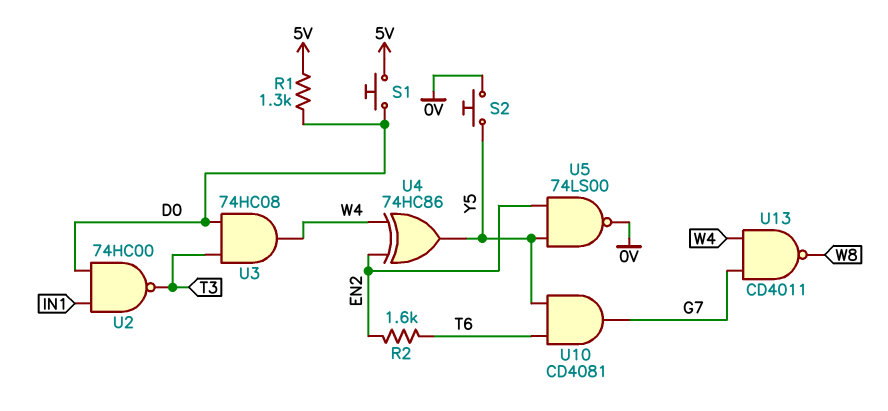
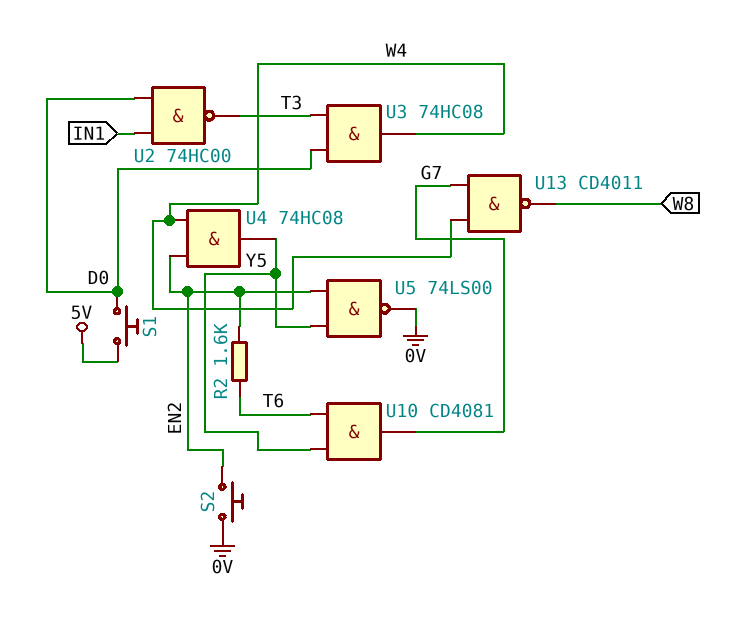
R1: 1.3k (5V, D0) -> none
S2: button (0V, Y5) -> button (0V, EN2)
U4: XOR 74HC86 (in EN2, in W4, out Y5) -> AND 74HC08 (in EN2, in W4, out Y5)

